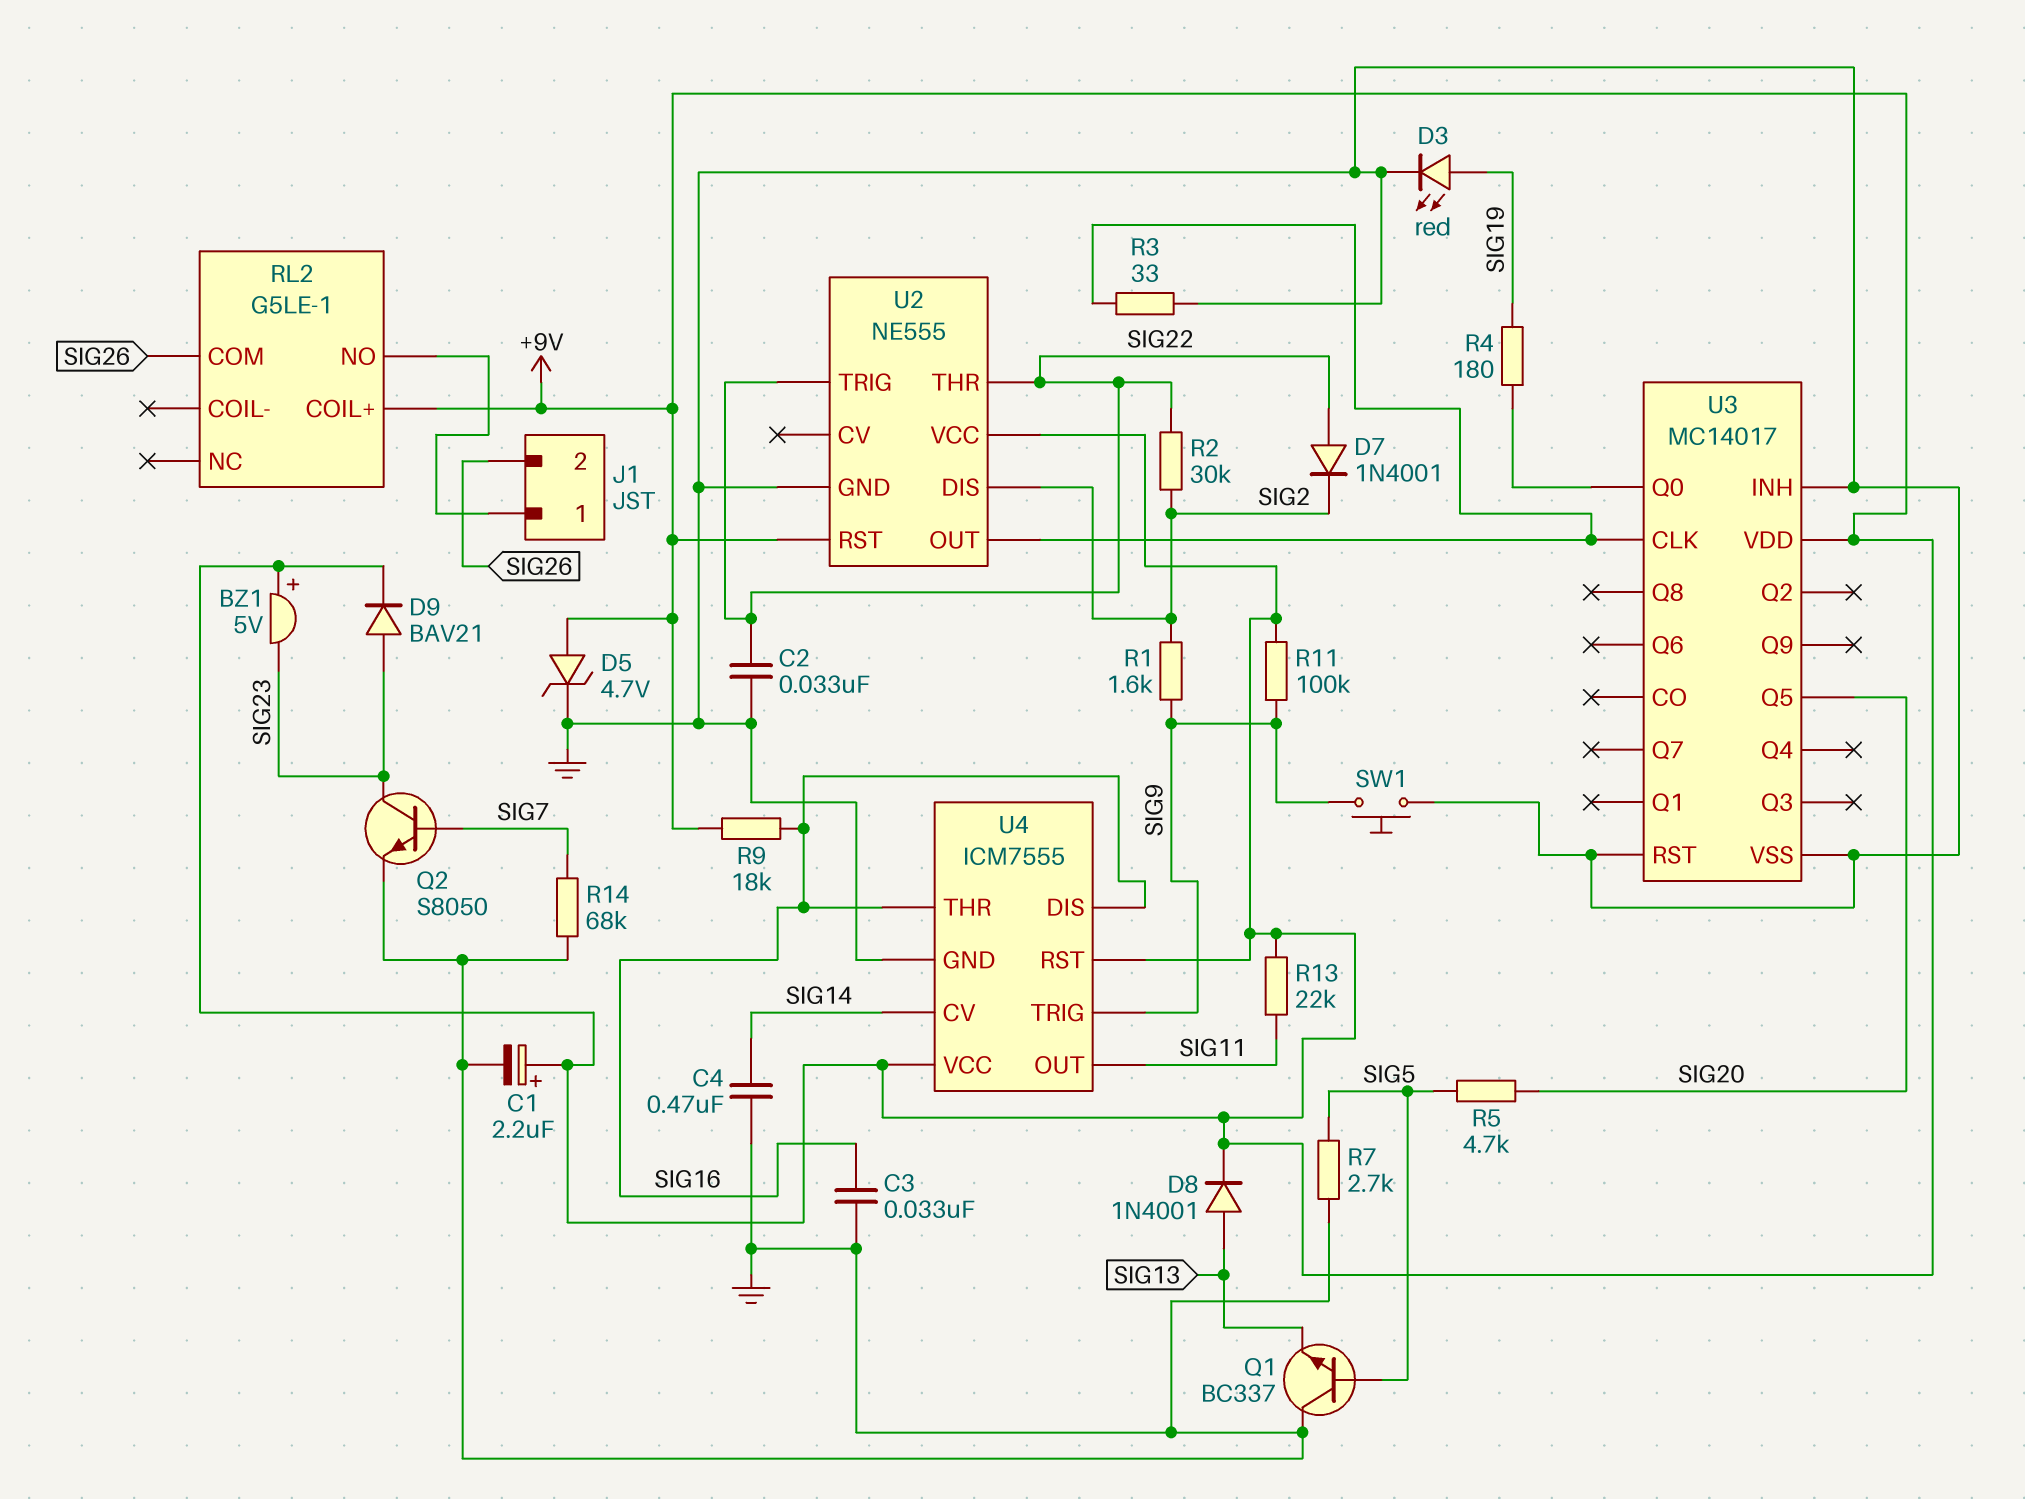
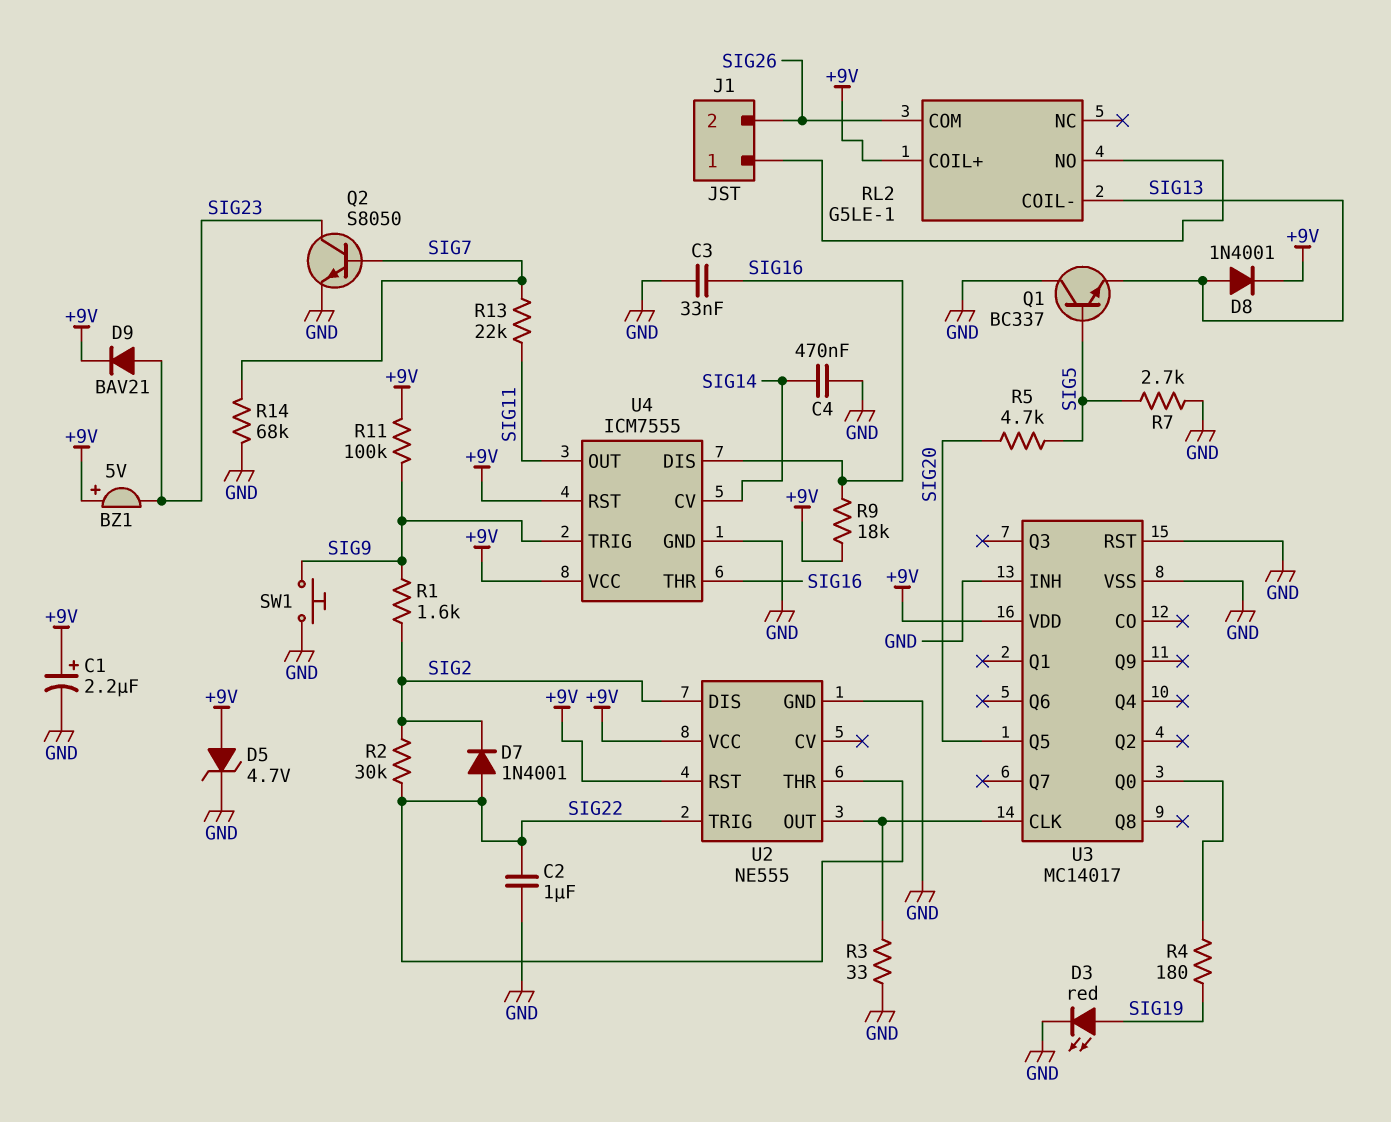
C2: 33nF (GND, SIG22) -> 1uF (GND, SIG22)
R13: 22k (+9V, SIG11) -> 22k (SIG7, SIG11)
RL2 pin COIL-: none -> SIG13

